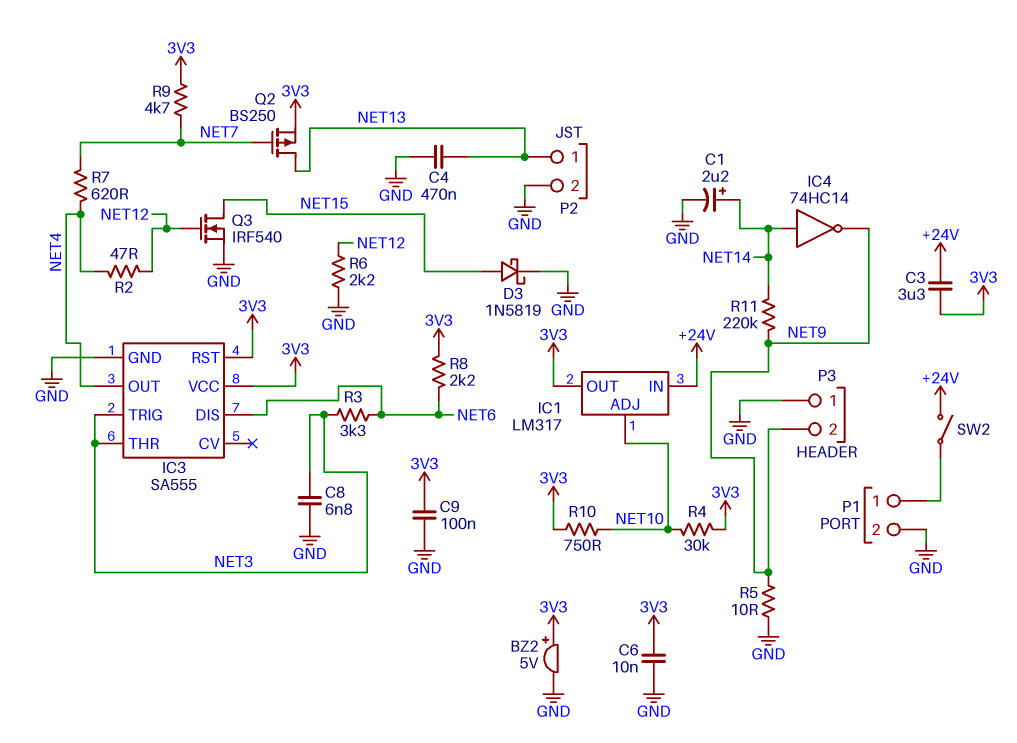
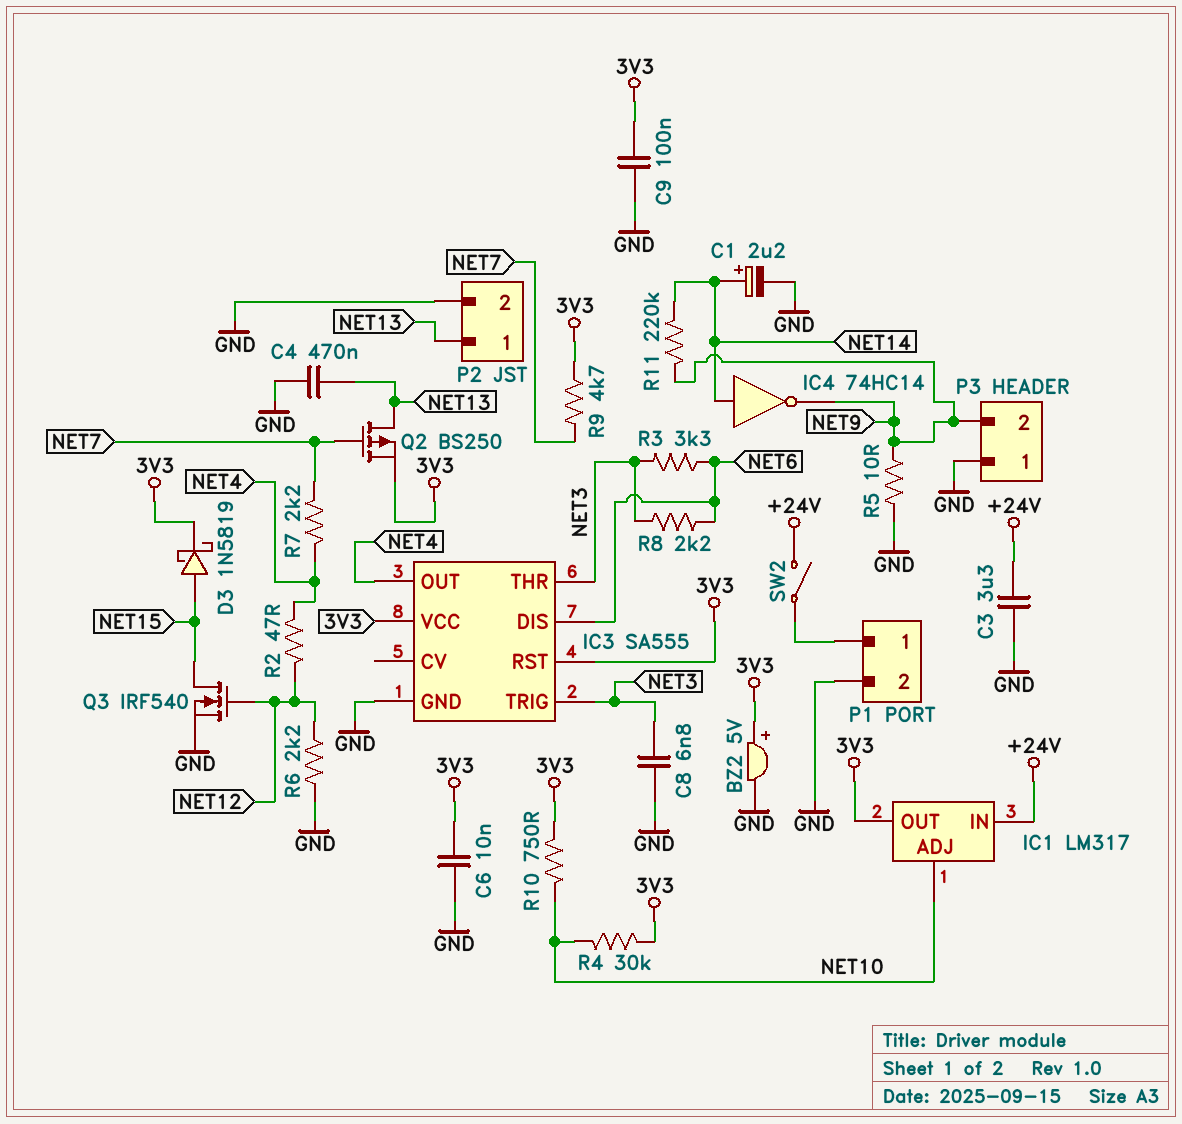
C3: 3.3uF (+24V, 3V3) -> 3.3uF (+24V, GND)
D3: schottky 1N5819 (A NET15, K GND) -> schottky 1N5819 (A NET15, K 3V3)
R7: 620 (NET4, NET7) -> 2.2k (NET4, NET7)
R8: 2.2k (3V3, NET6) -> 2.2k (NET3, NET6)

